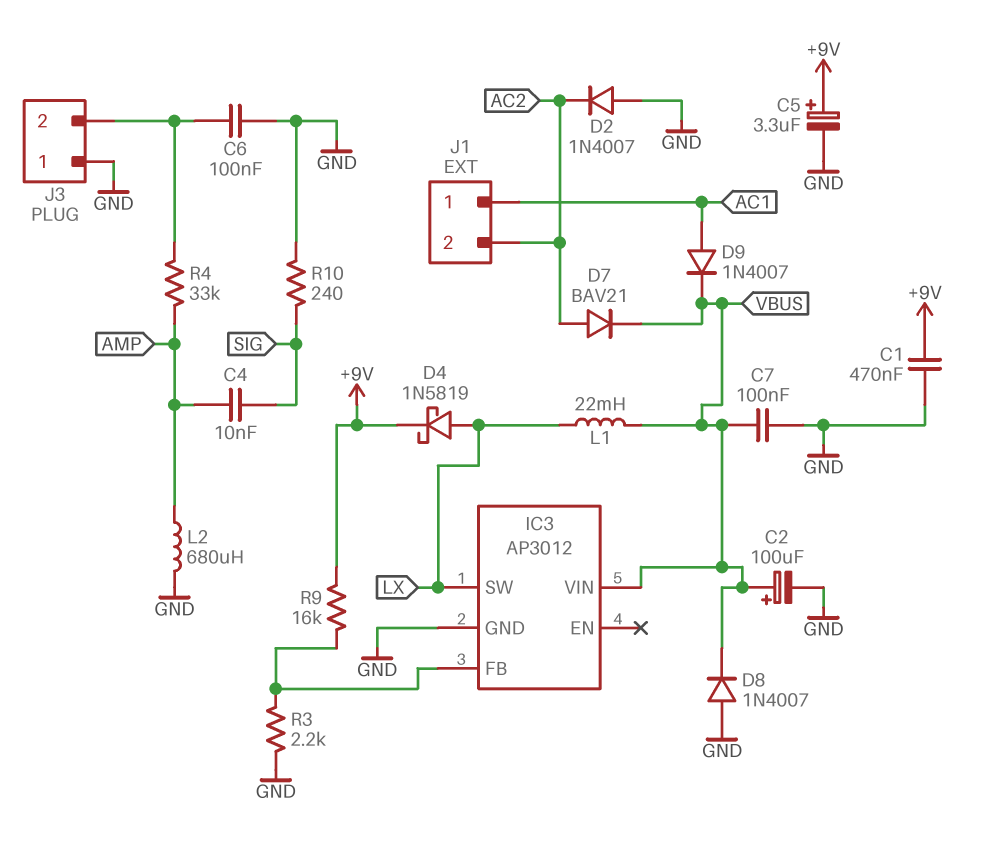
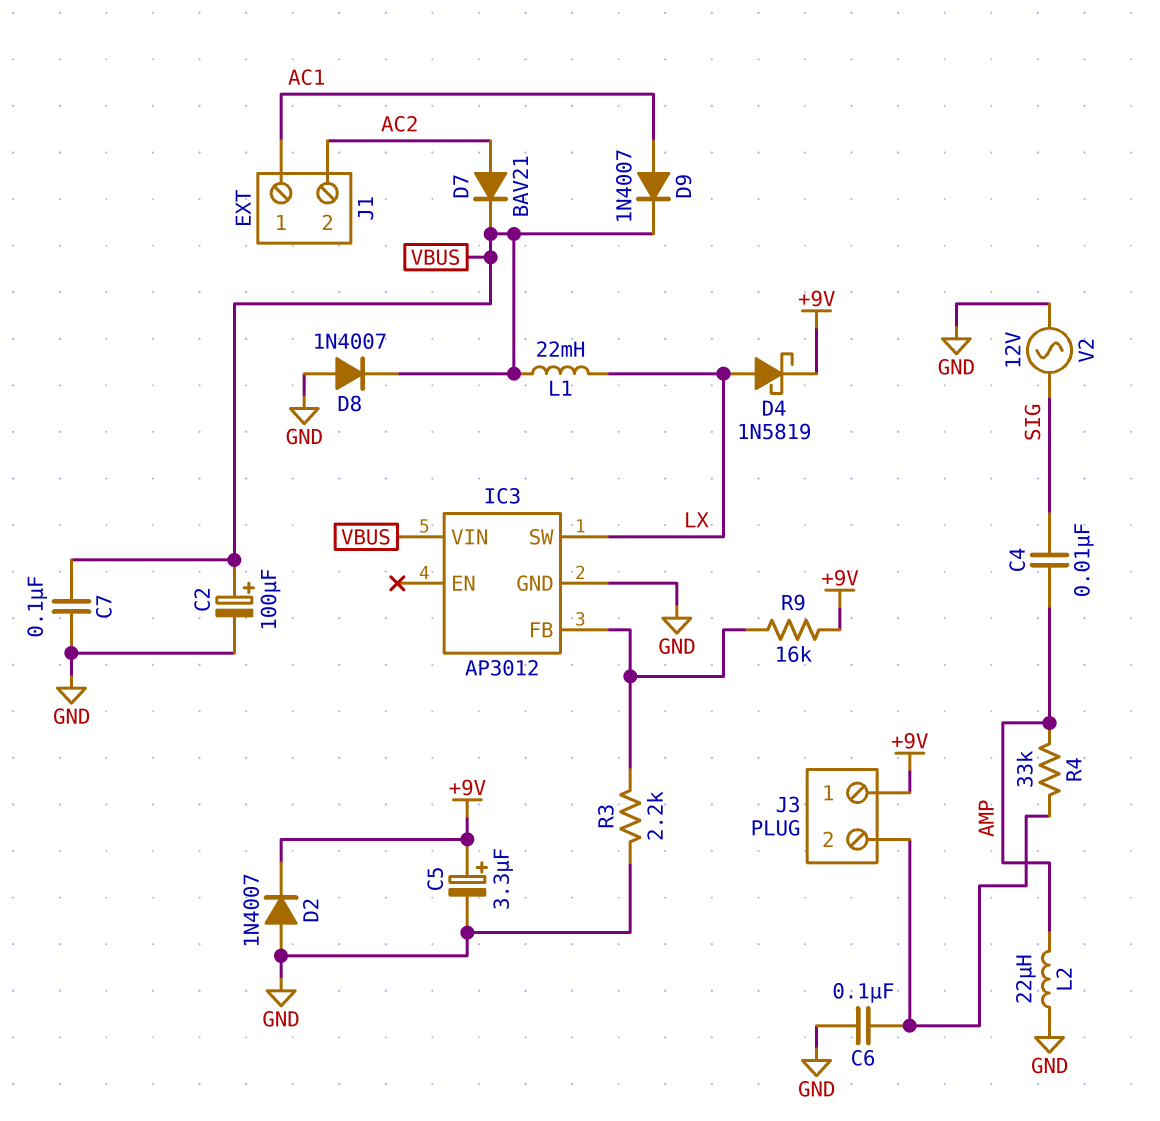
C1: 470nF (+9V, GND) -> none
D2: diode 1N4007 (A GND, K AC2) -> diode 1N4007 (A GND, K +9V)
J3 pin 1: GND -> +9V
L2: 680uH (AMP, GND) -> 22uH (AMP, GND)
R10: 240 (GND, SIG) -> none
V2: none -> AC 12V (GND, SIG)

